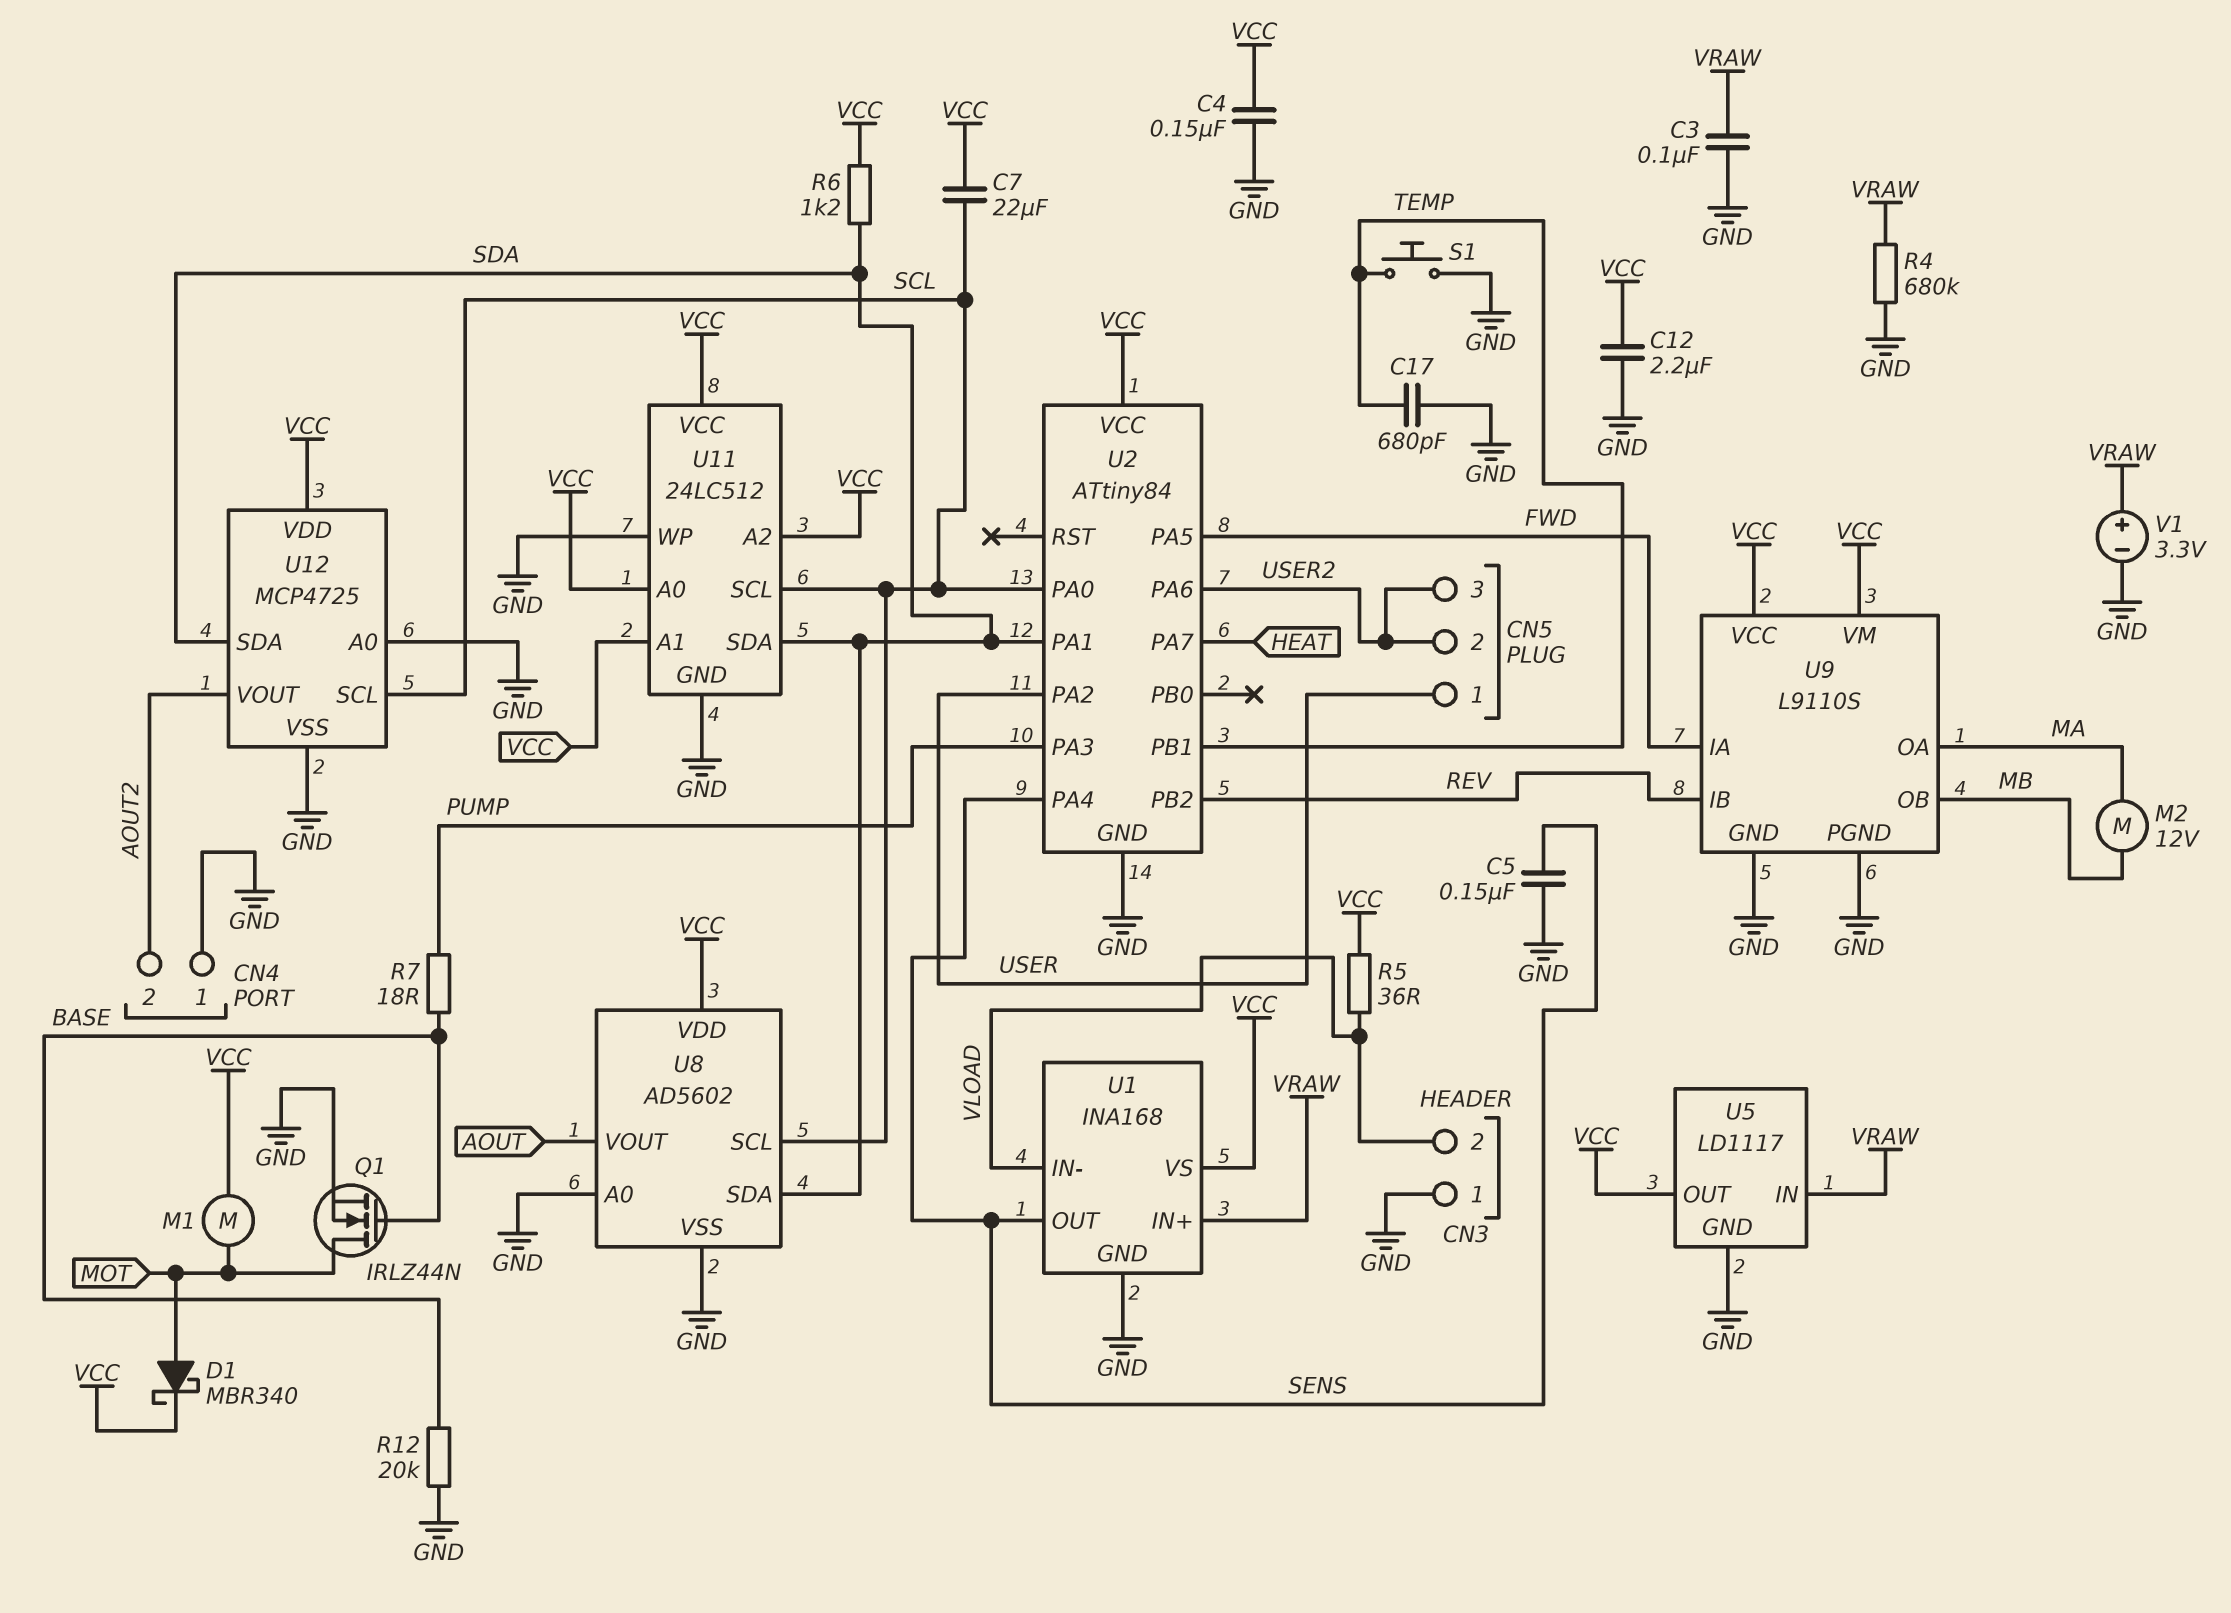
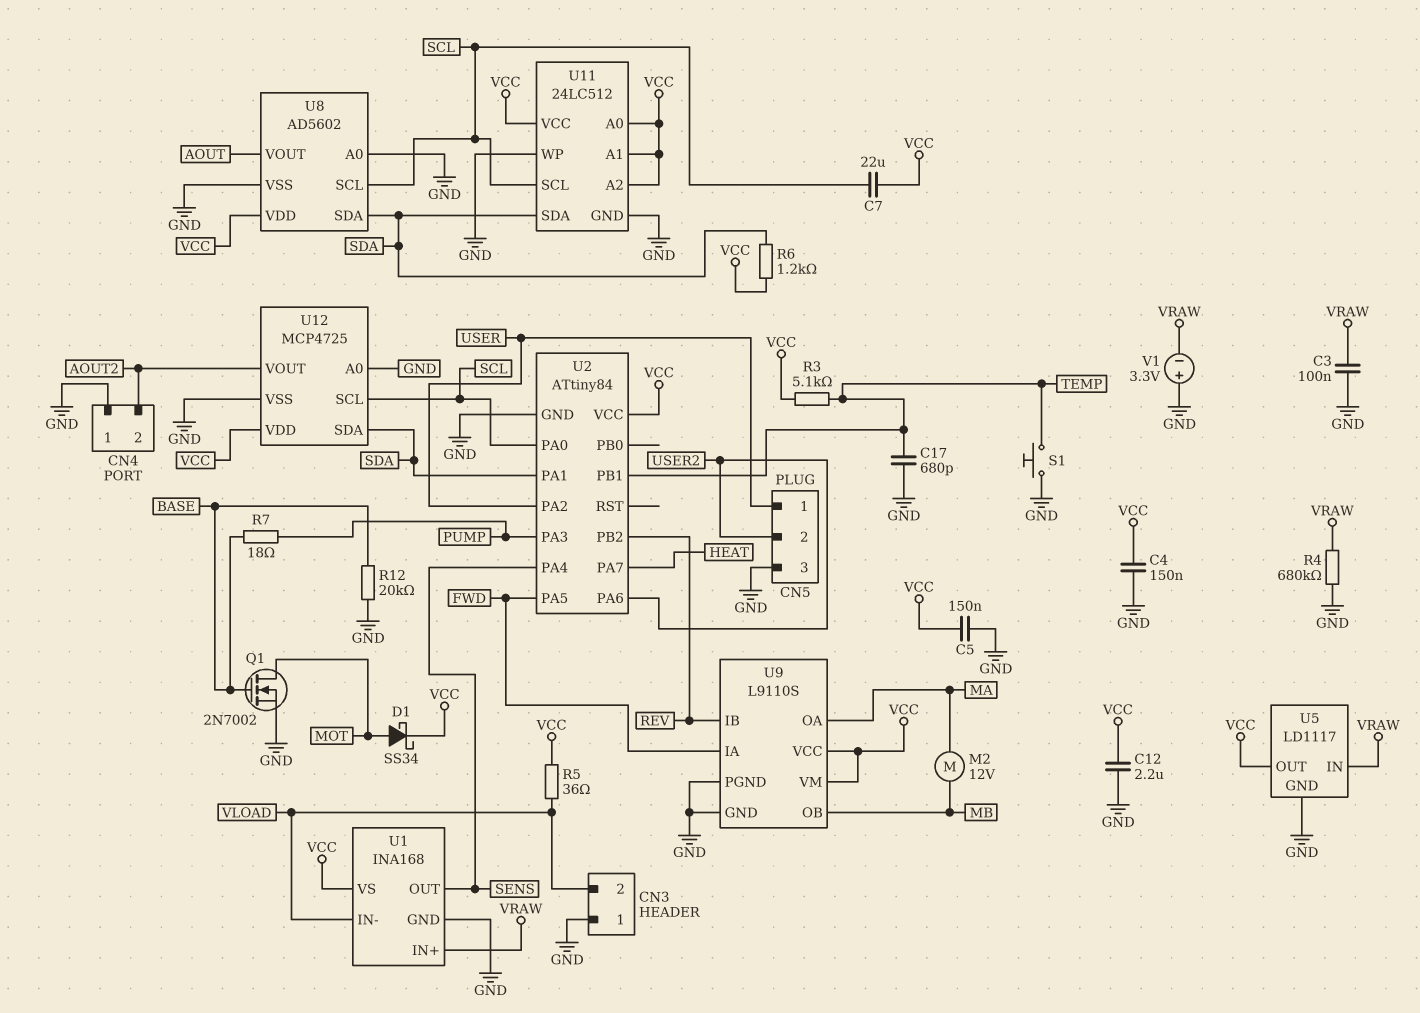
C5: 150nF (GND, SENS) -> 150nF (GND, VCC)
CN5 pin 3: USER2 -> GND
D1: schottky MBR340 (A MOT, K VCC) -> schottky SS34 (A MOT, K VCC)
M1: motor (MOT, VCC) -> none
Q1: NMOS IRLZ44N (G BASE, D MOT, S GND) -> NMOS 2N7002 (G BASE, D MOT, S GND)
R3: none -> 5.1k (TEMP, VCC)
V1: 3.3V (plus VRAW, minus GND) -> 3.3V (plus GND, minus VRAW)

